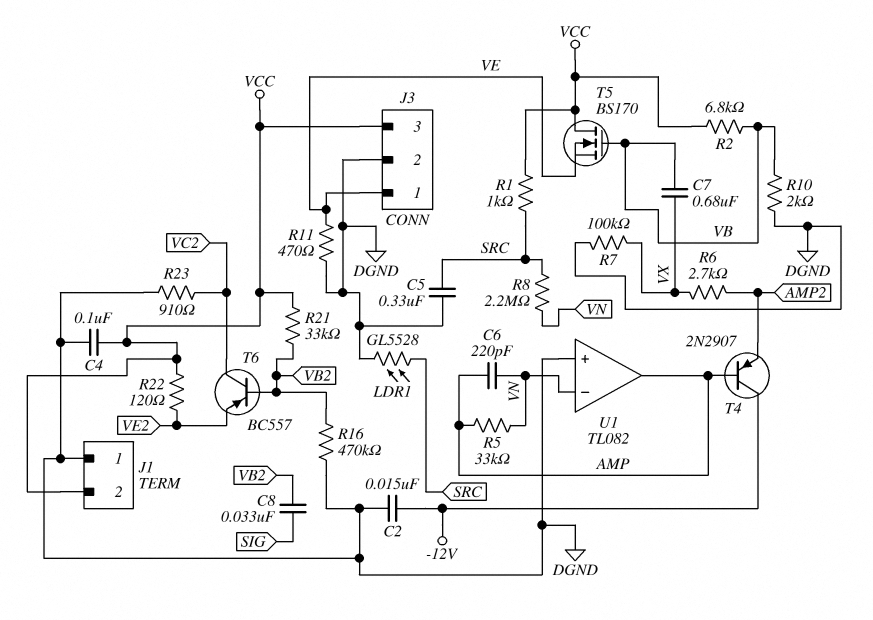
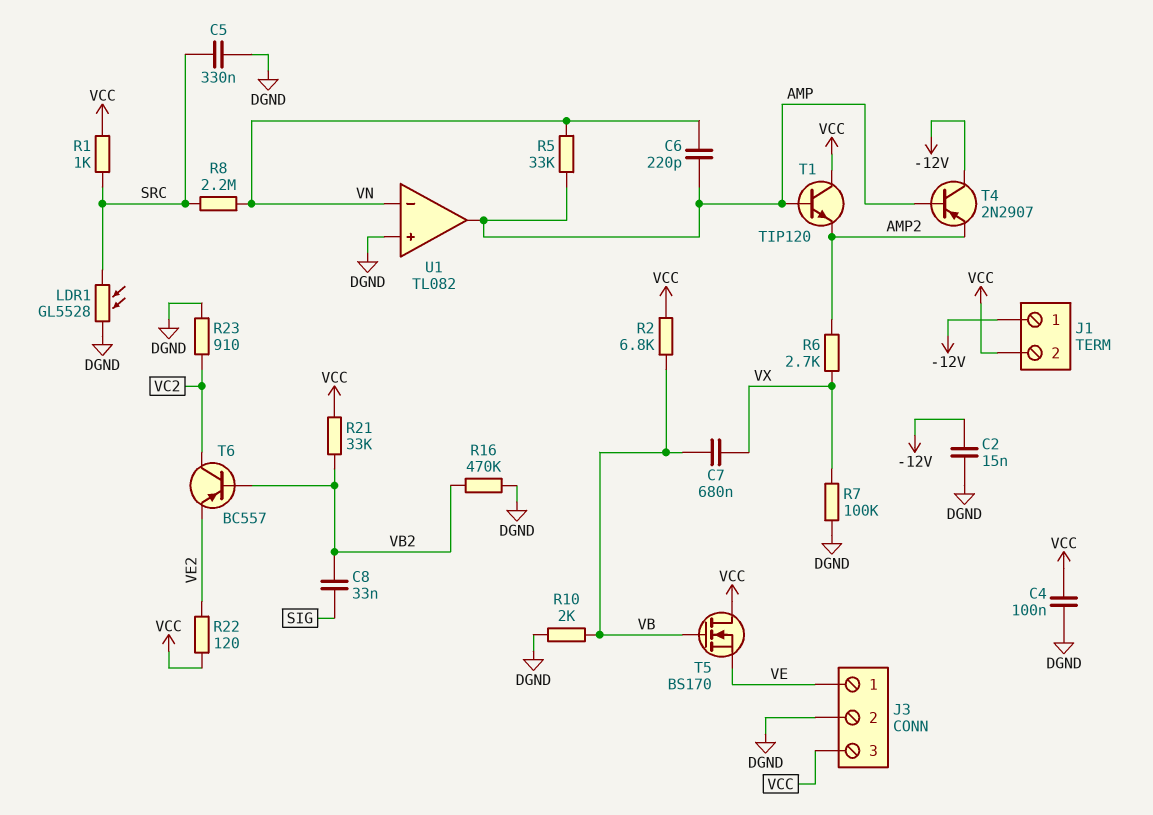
J1 pin 1: DGND -> -12V
R11: 470 (DGND, VE) -> none
T1: none -> NPN TIP120 (B AMP, C VCC, E AMP2)

